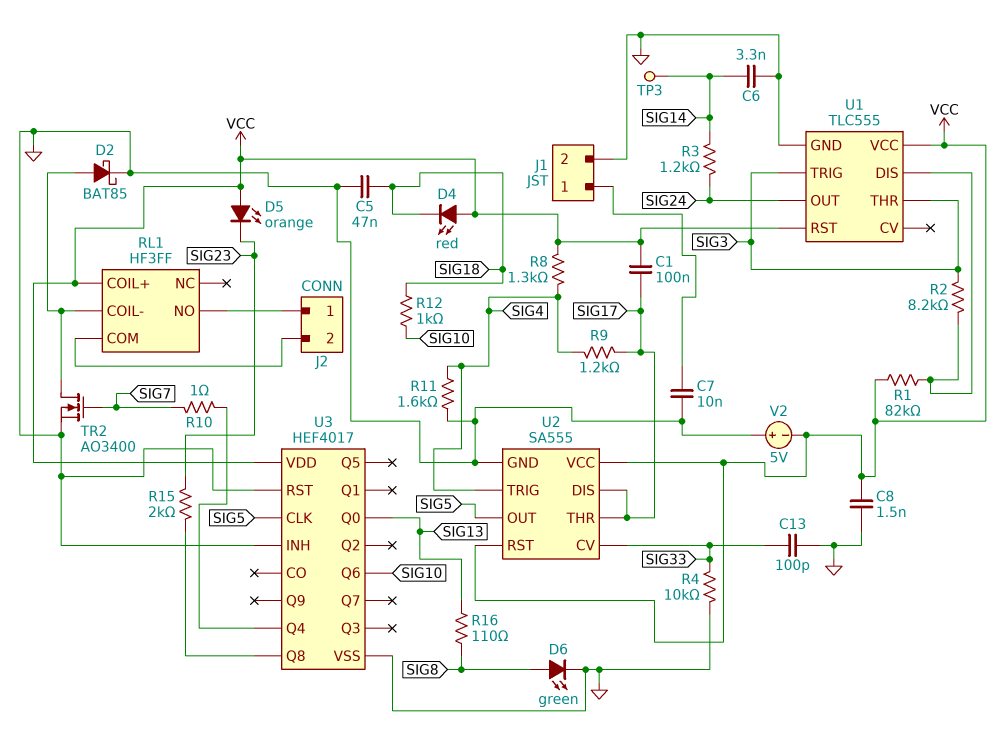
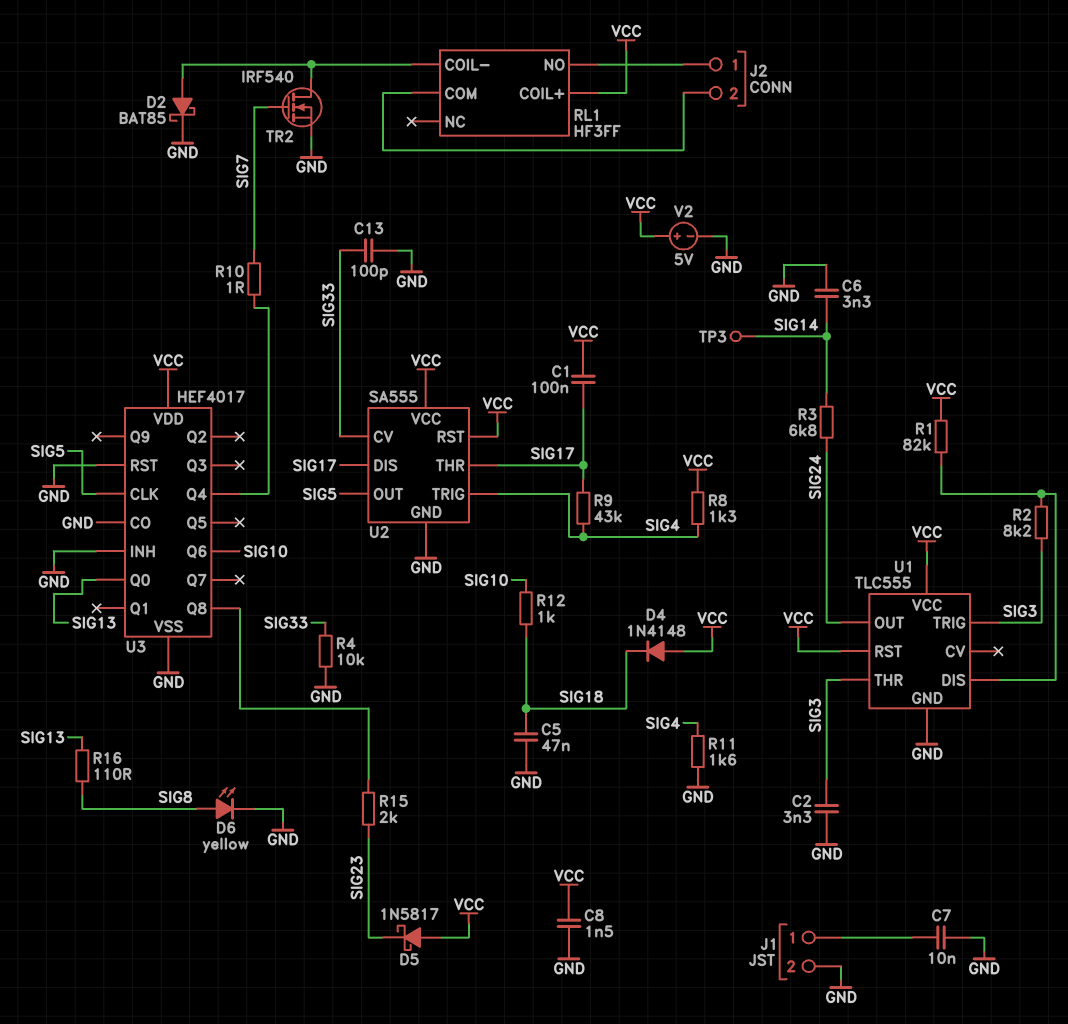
C2: none -> 3.3nF (GND, SIG3)
D4: LED red (A VCC, K SIG18) -> diode 1N4148 (A VCC, K SIG18)
D5: LED orange (A VCC, K SIG23) -> schottky 1N5817 (A VCC, K SIG23)
D6: LED green (A SIG8, K GND) -> LED yellow (A SIG8, K GND)
R3: 1.2k (SIG14, SIG24) -> 6.8k (SIG14, SIG24)
R9: 1.2k (SIG4, SIG17) -> 43k (SIG4, SIG17)
TR2: NMOS AO3400 (G SIG7, D RL1/COIL-, S GND) -> NMOS IRF540 (G SIG7, D RL1/COIL-, S GND)
U3 pin CO: none -> GND
V2: 5V (plus GND, minus VCC) -> 5V (plus VCC, minus GND)

